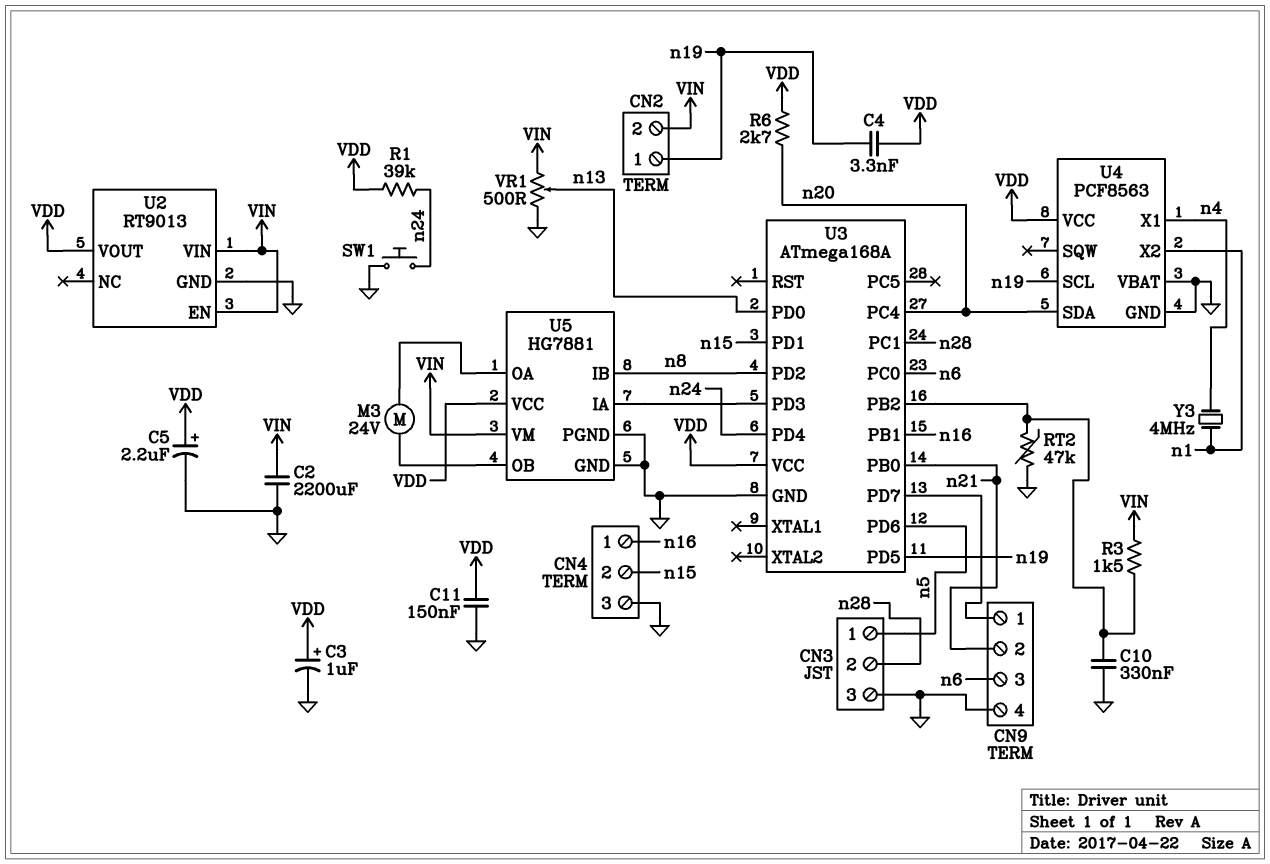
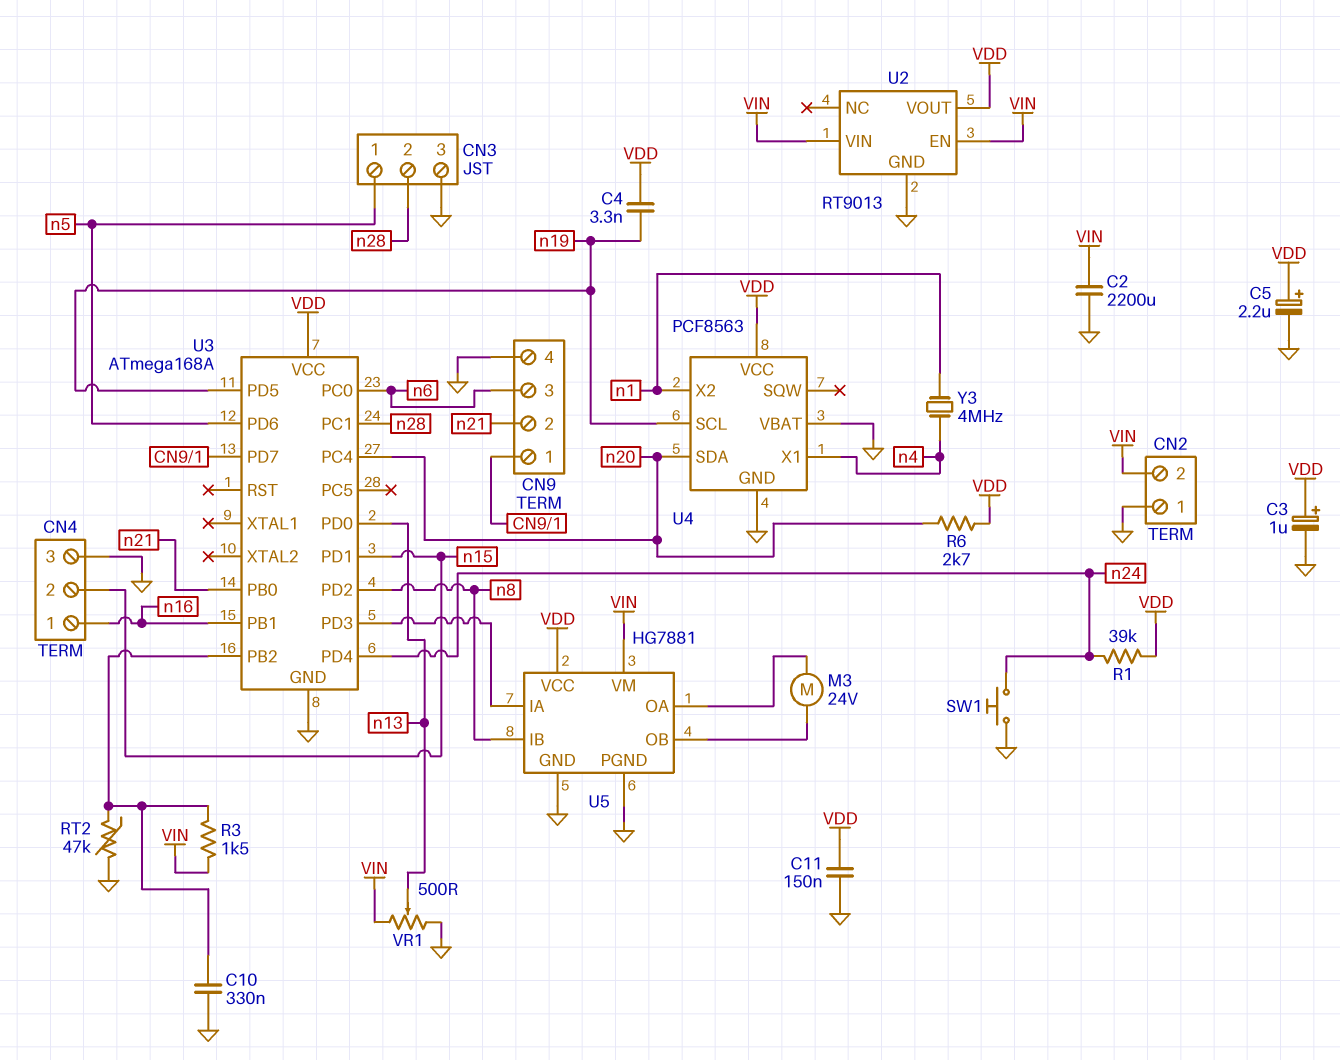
CN2 pin 1: n19 -> GND

